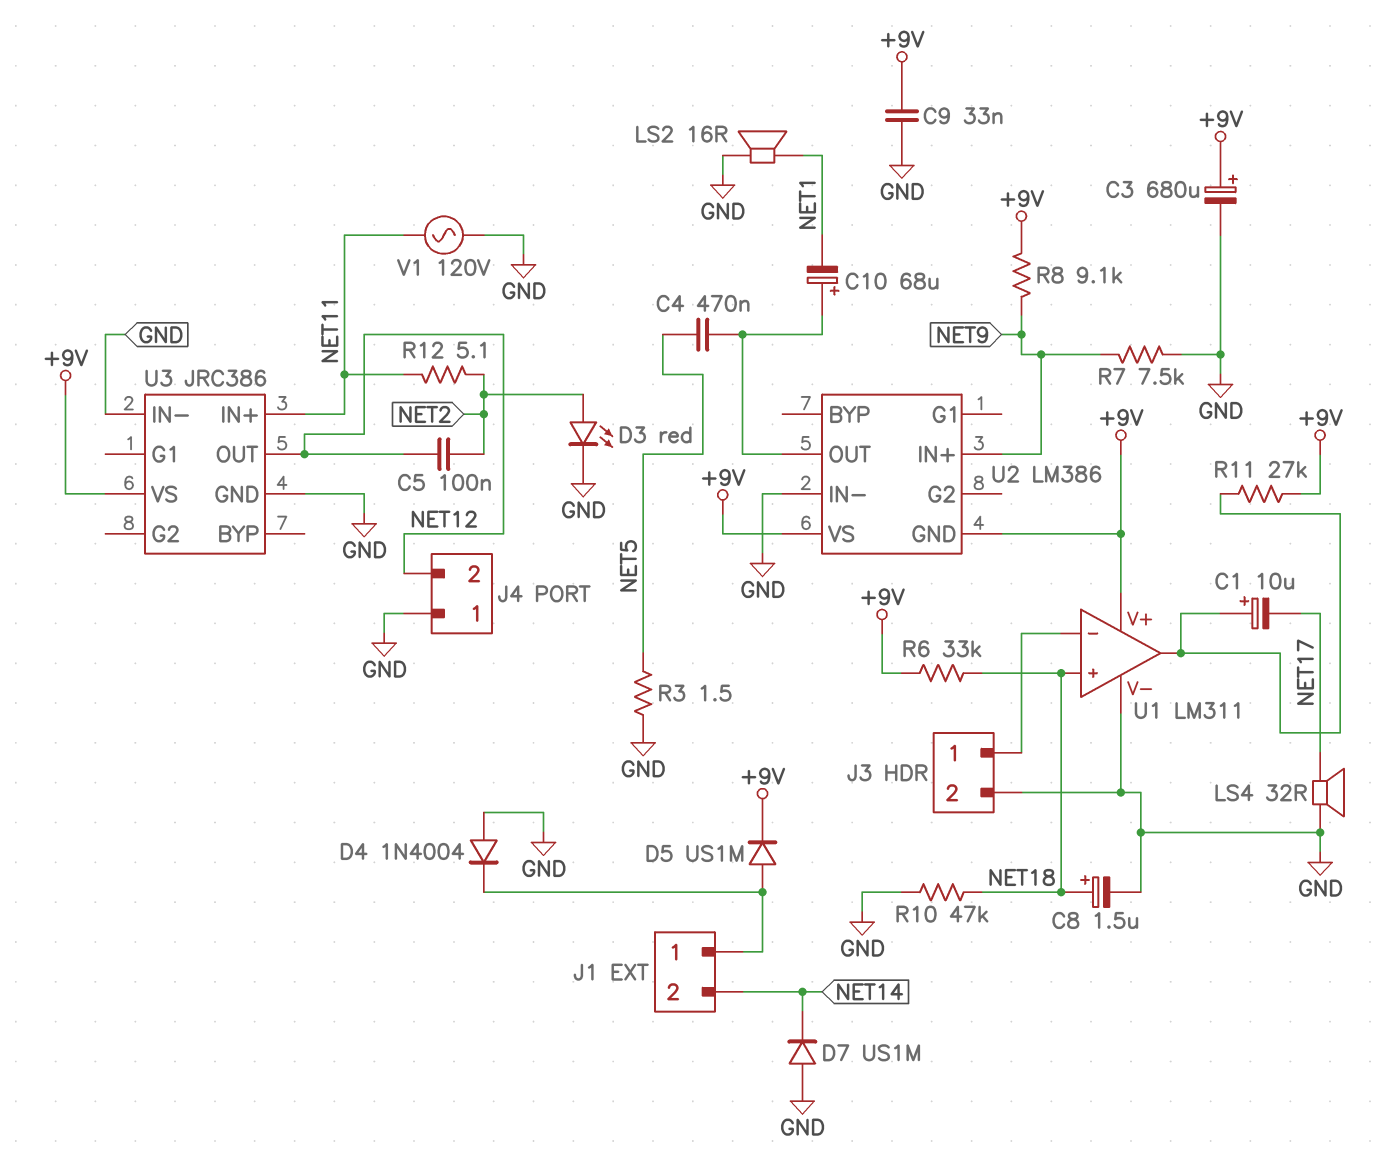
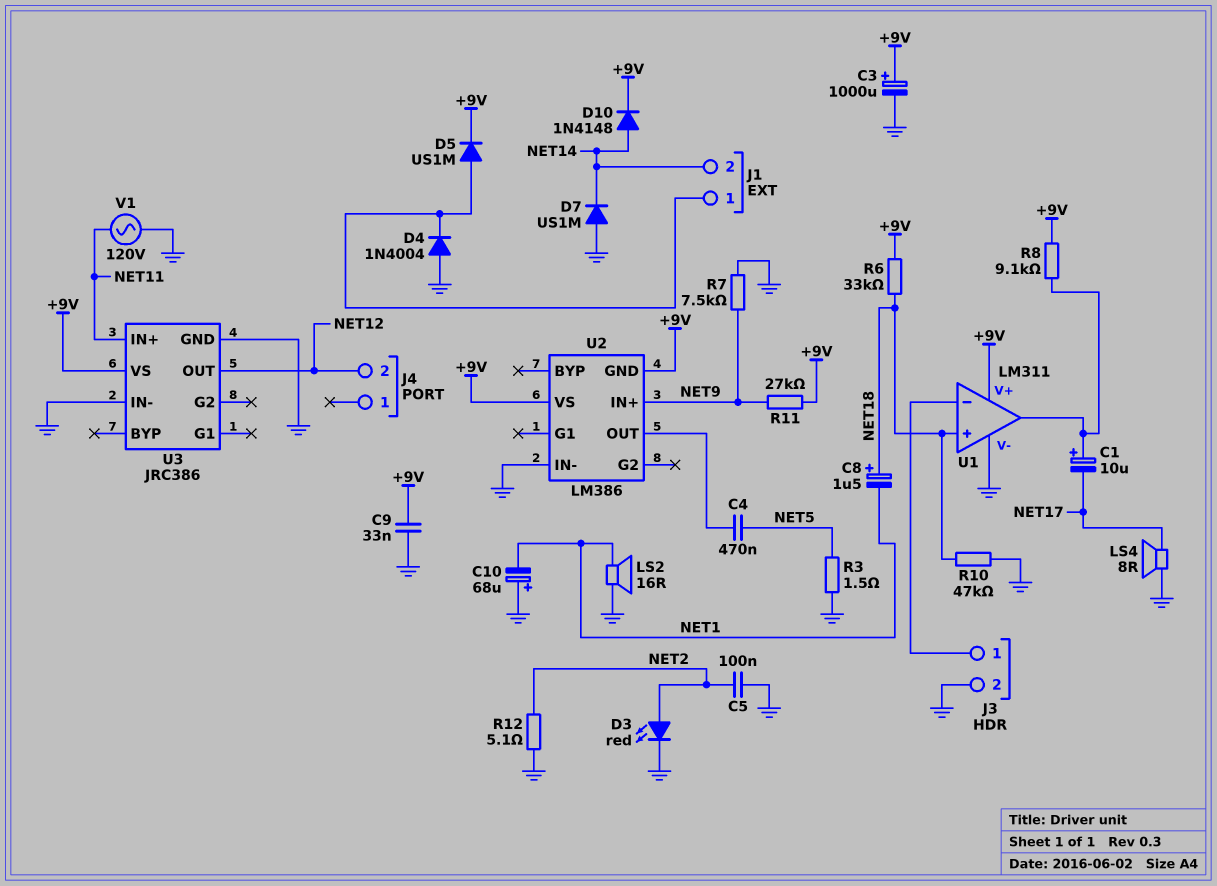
C3: 680uF (plus +9V, minus GND) -> 1000uF (plus +9V, minus GND)
C5: 100nF (NET2, NET12) -> 100nF (GND, NET2)
C8: 1.5uF (plus NET18, minus GND) -> 1.5uF (plus NET18, minus NET1)
C10: 68uF (plus U2/OUT, minus NET1) -> 68uF (plus GND, minus NET1)
D10: none -> diode 1N4148 (A NET14, K +9V)
J4 pin 1: GND -> none
LS4: speaker 32R (GND, NET17) -> speaker 8R (GND, NET17)
R8: 9.1k (+9V, NET9) -> 9.1k (+9V, U1/out)
R11: 27k (+9V, U1/out) -> 27k (+9V, NET9)
R12: 5.1 (NET2, NET11) -> 5.1 (GND, NET2)

